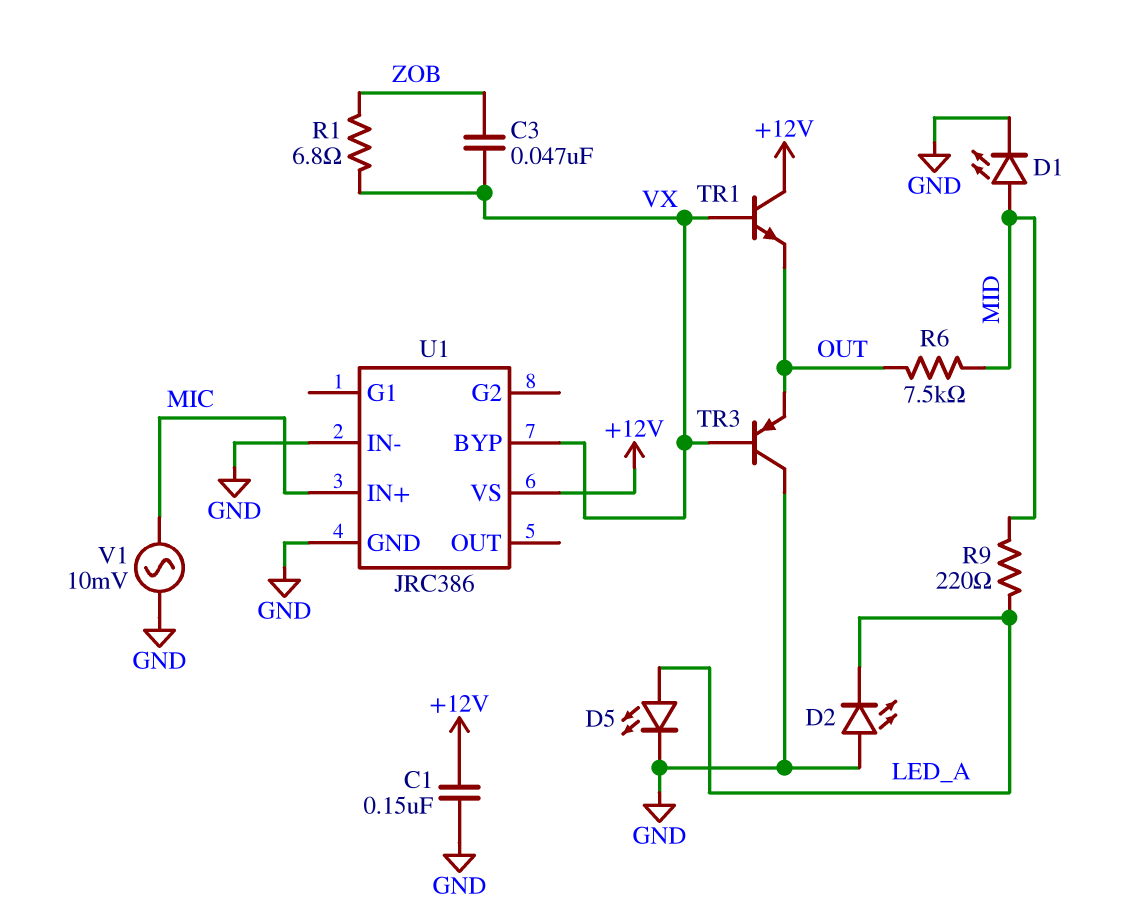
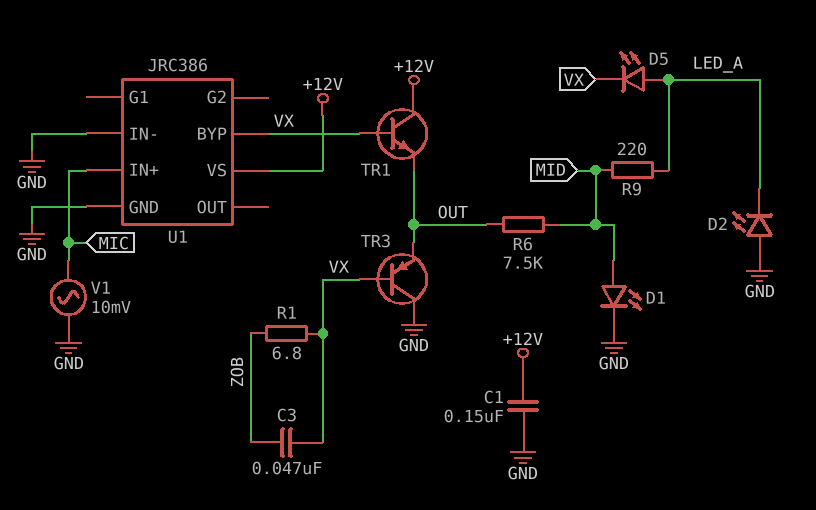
D5: LED (A LED_A, K GND) -> LED (A LED_A, K VX)

